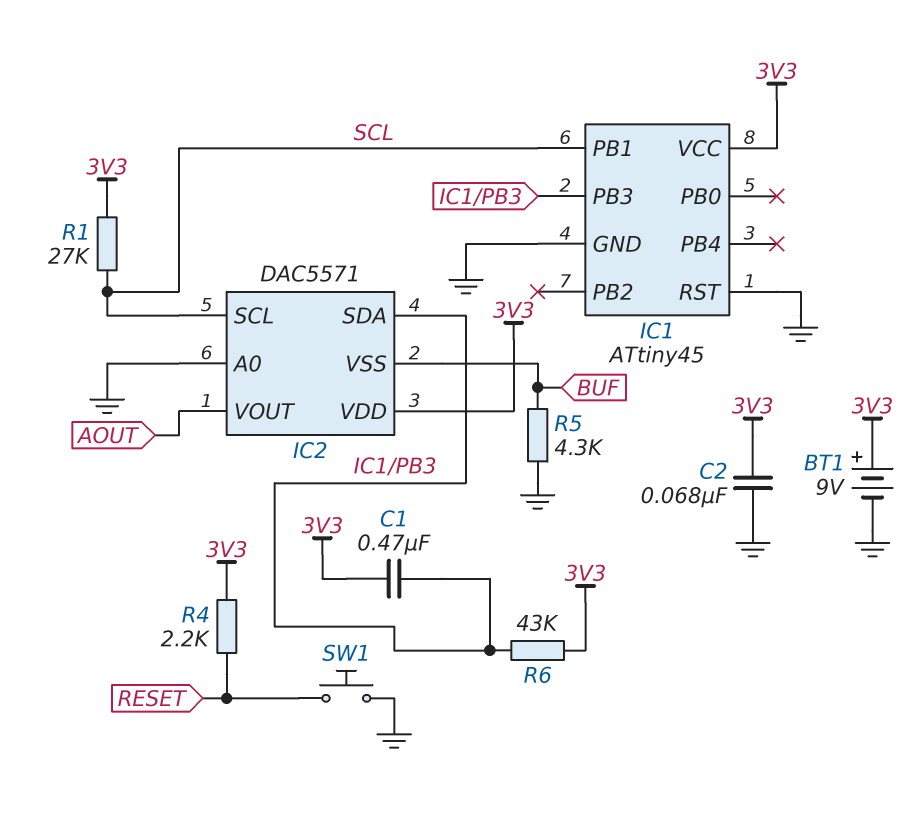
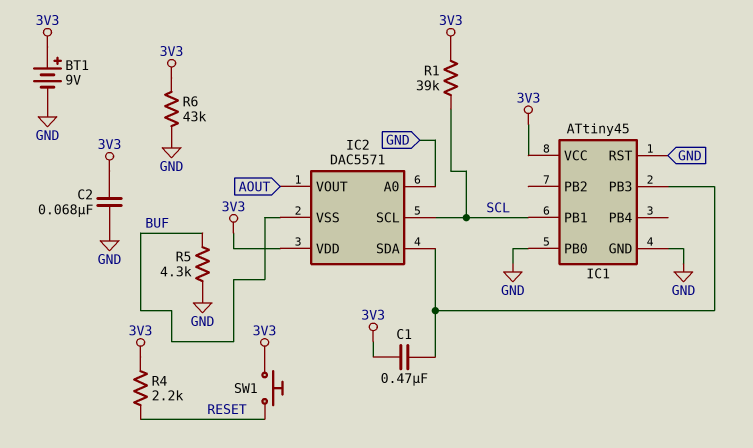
IC1 pin PB0: none -> GND
R1: 27k (3V3, SCL) -> 39k (3V3, SCL)
R6: 43k (3V3, IC1/PB3) -> 43k (3V3, GND)
SW1: button (GND, RESET) -> button (3V3, RESET)

